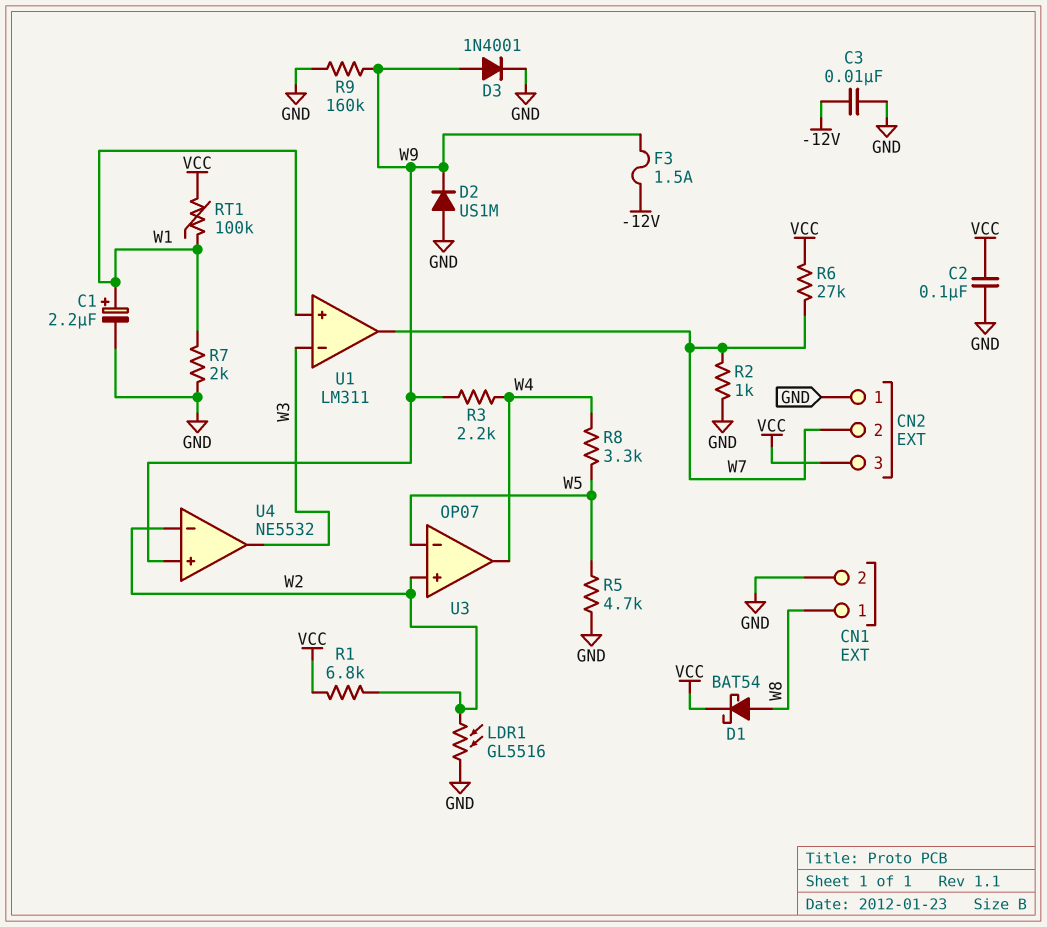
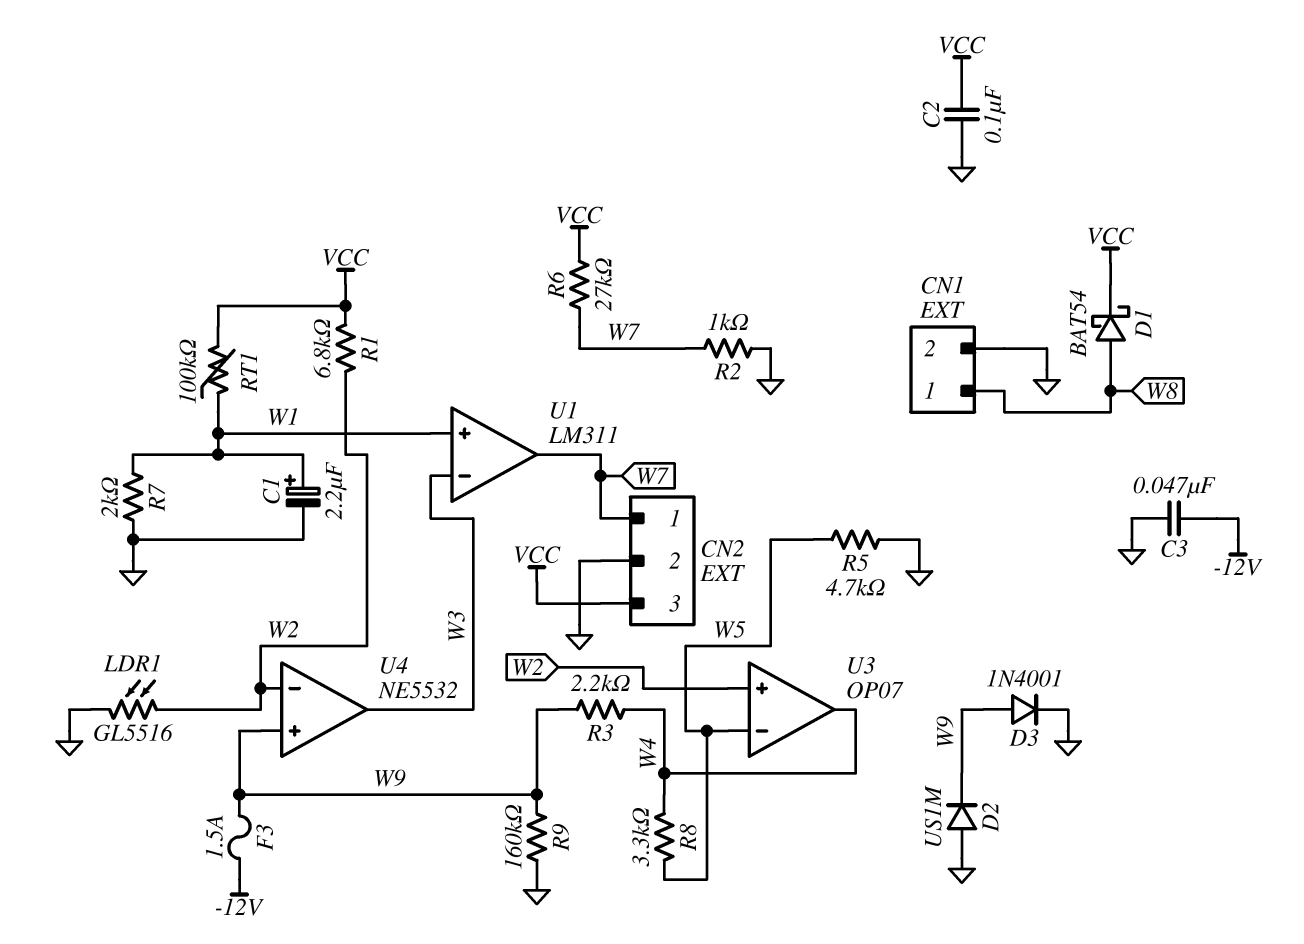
C3: 10nF (-12V, GND) -> 47nF (-12V, GND)
CN2 pin 1: GND -> W7
CN2 pin 2: W7 -> GND

